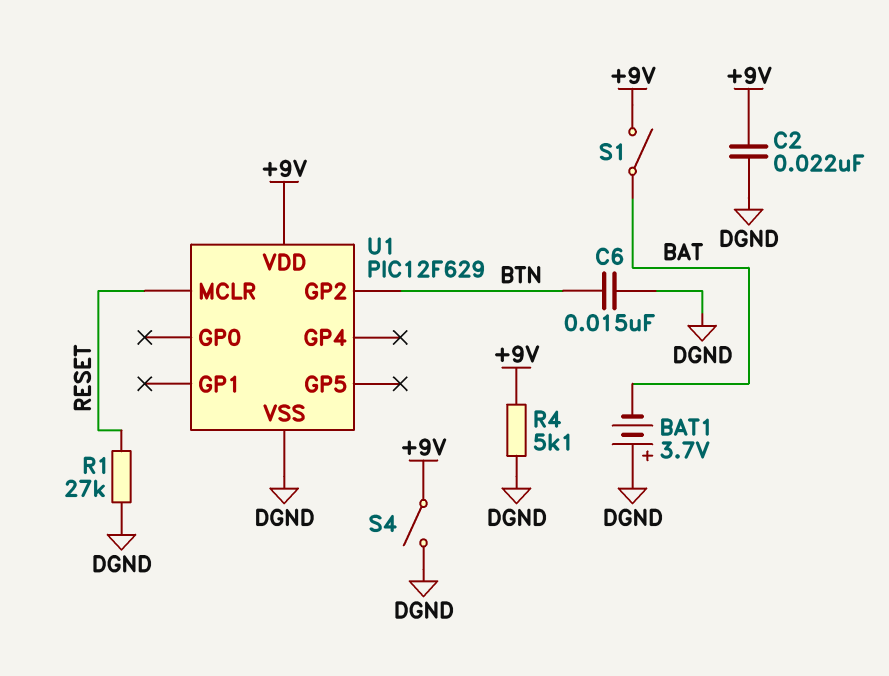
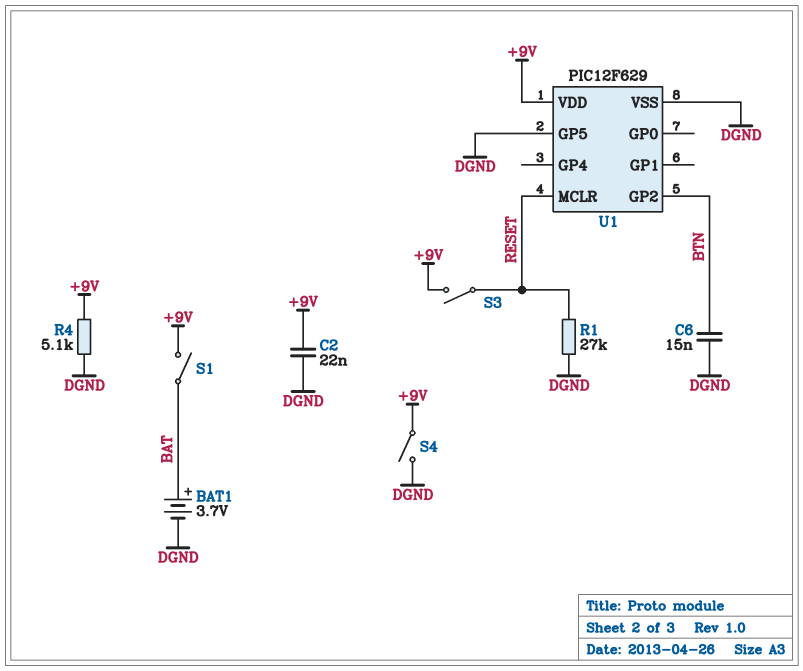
BAT1: 3.7V (plus DGND, minus BAT) -> 3.7V (plus BAT, minus DGND)
S3: none -> switch (+9V, RESET)
U1 pin GP5: none -> DGND

